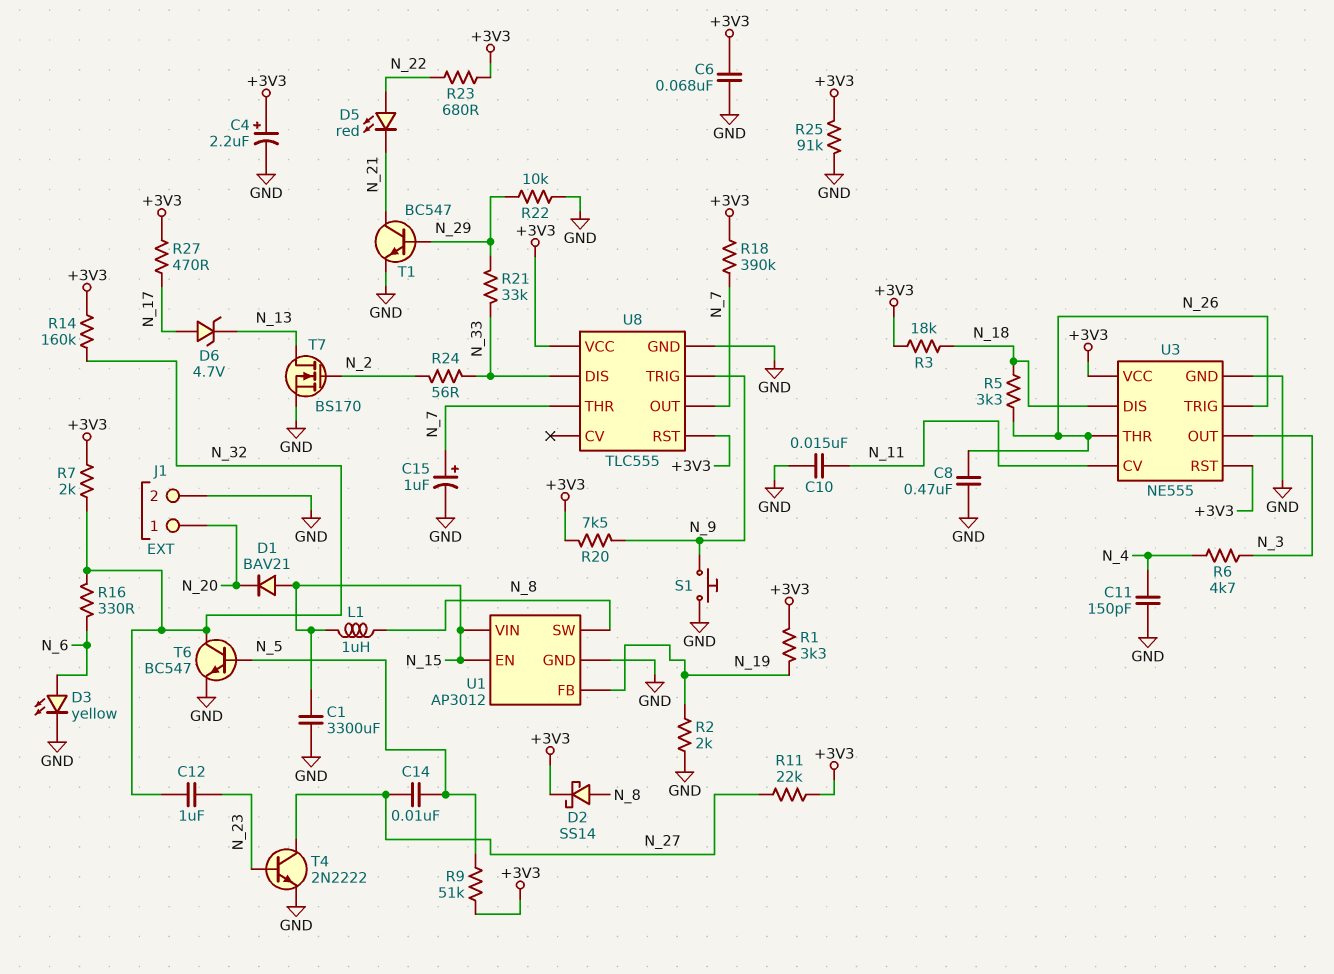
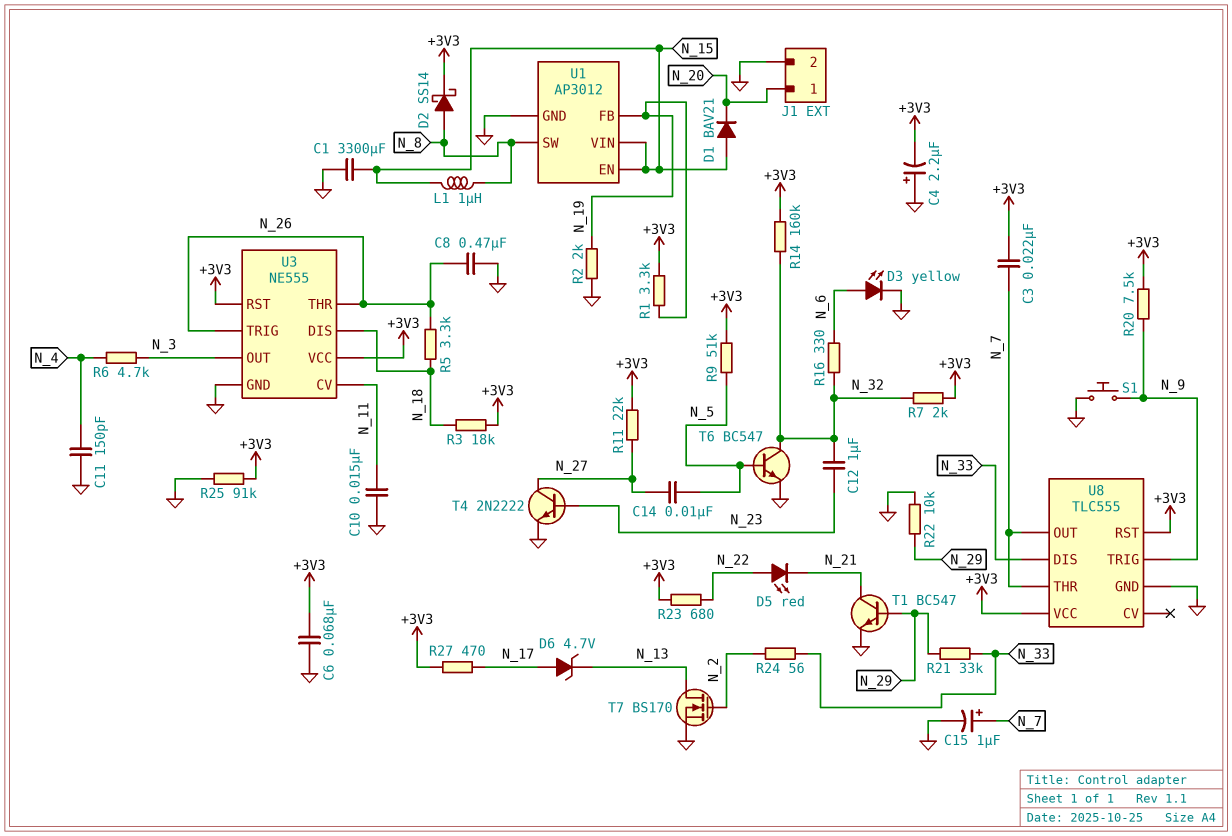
C3: none -> 22nF (+3V3, N_7)
C4: 2.2uF (plus +3V3, minus GND) -> 2.2uF (plus GND, minus +3V3)
R18: 390k (+3V3, N_7) -> none

